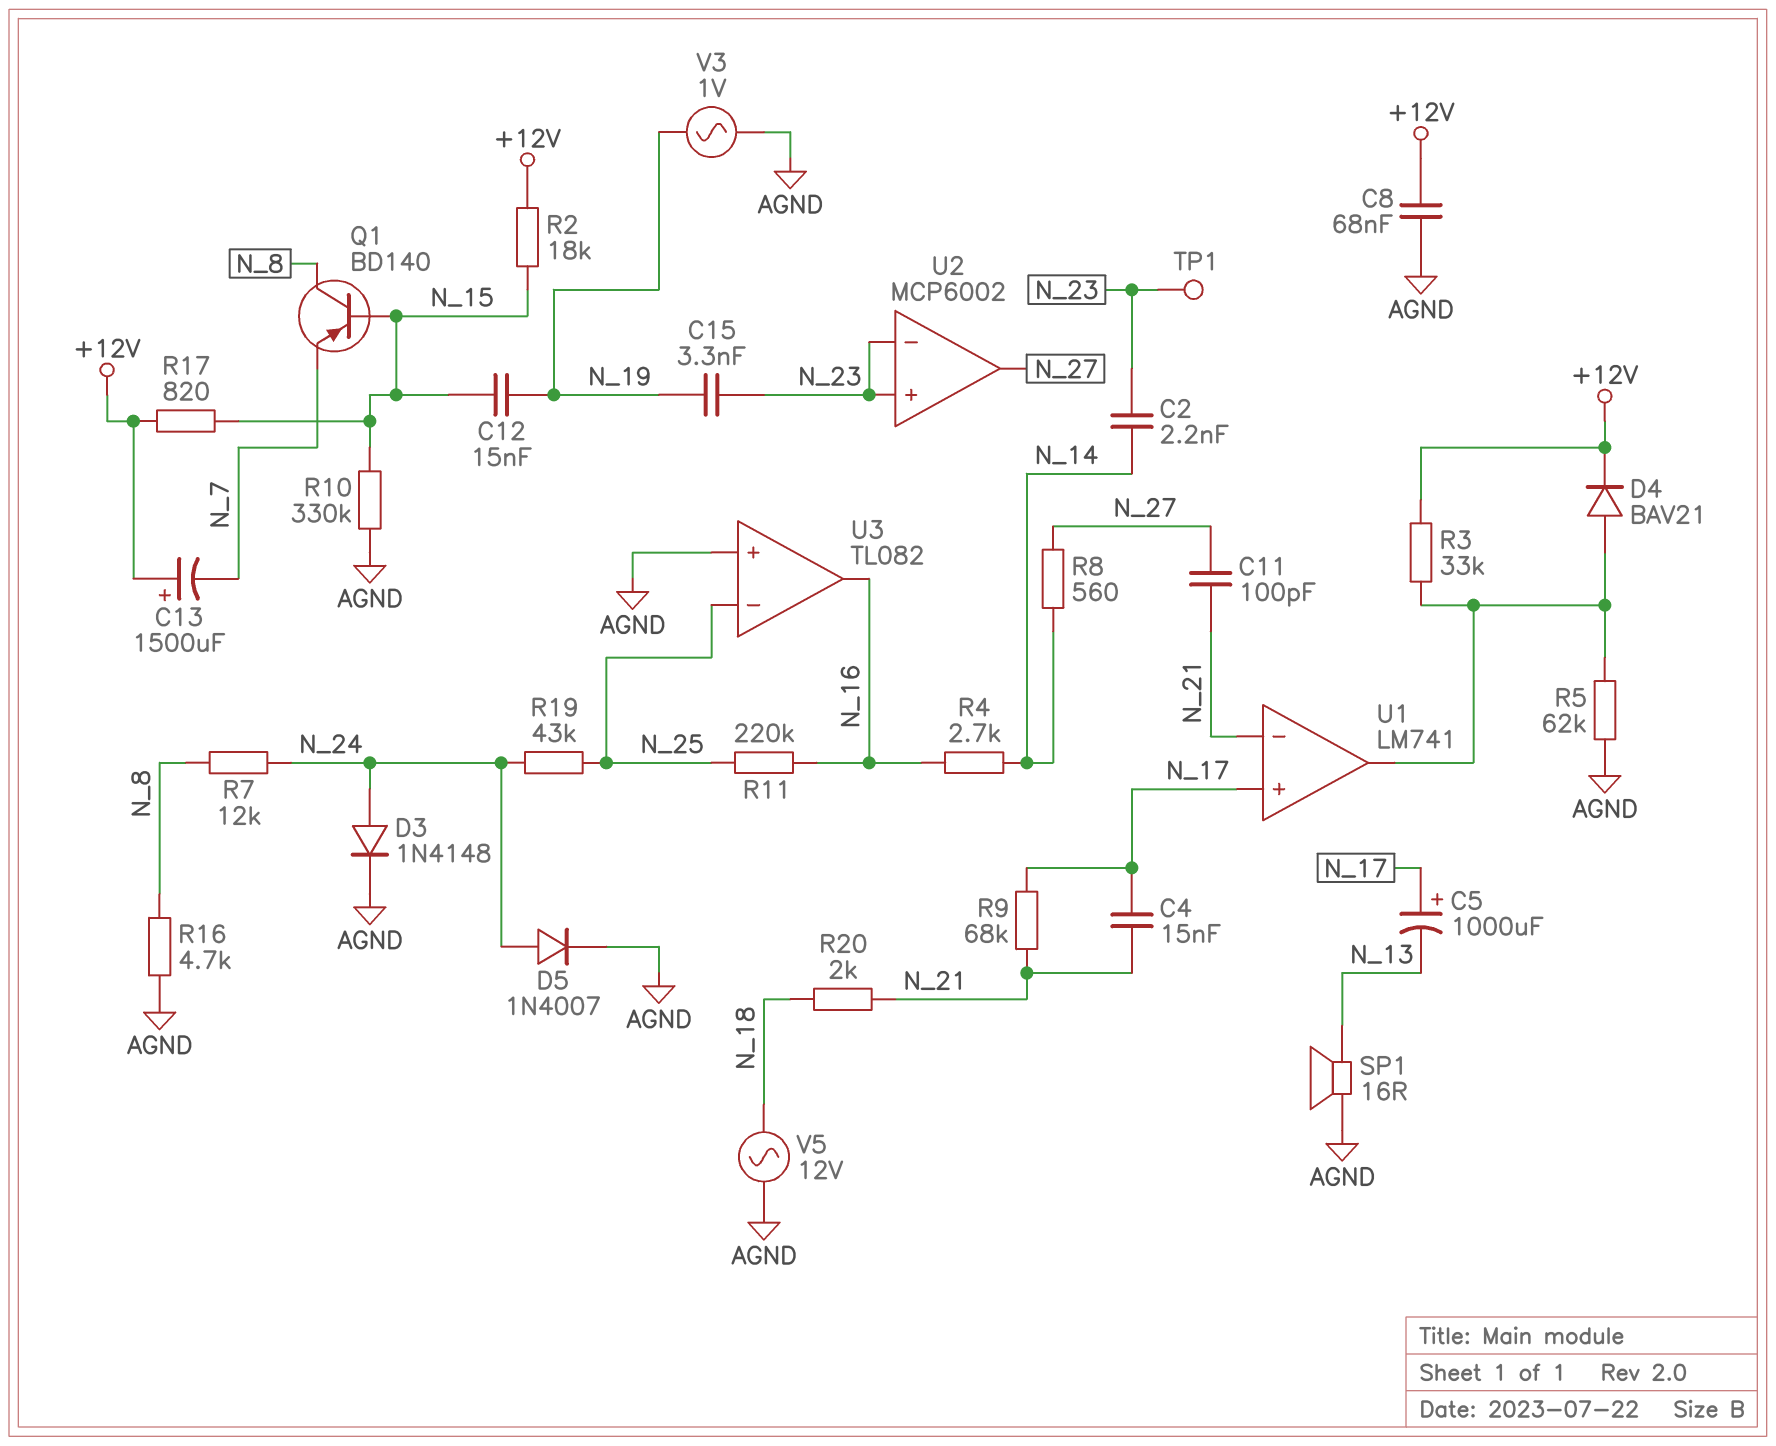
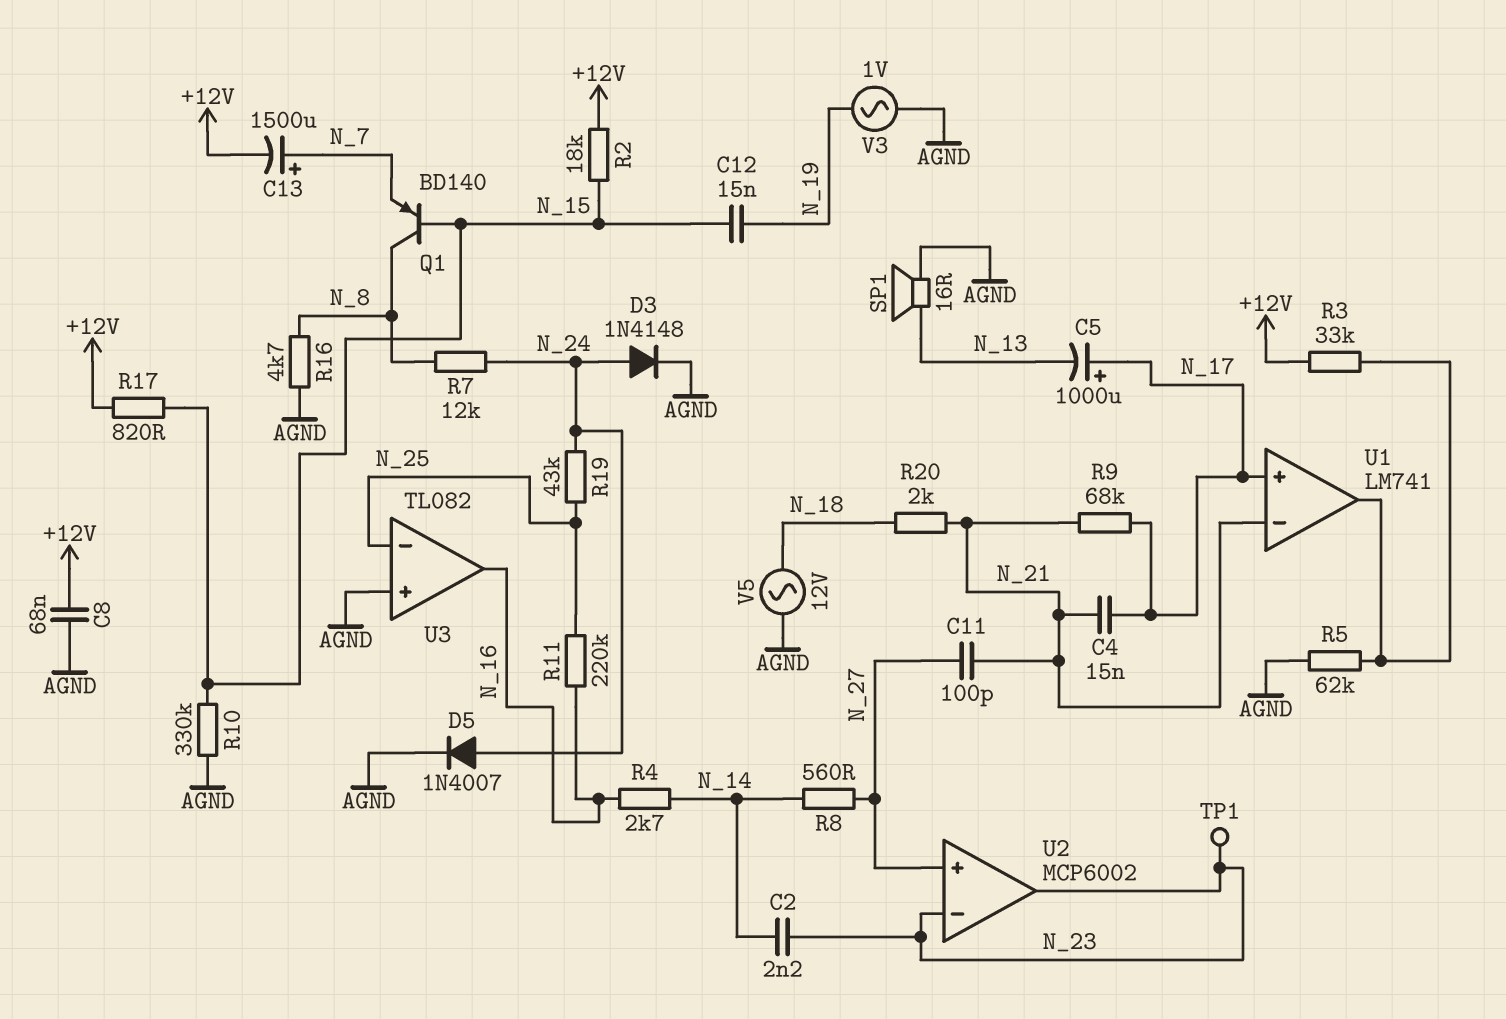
C13: 1500uF (plus +12V, minus N_7) -> 1500uF (plus N_7, minus +12V)
C15: 3.3nF (N_19, N_23) -> none
D4: diode BAV21 (A U1/out, K +12V) -> none
U2 pin in+: N_23 -> N_27
U2 pin out: N_27 -> N_23

